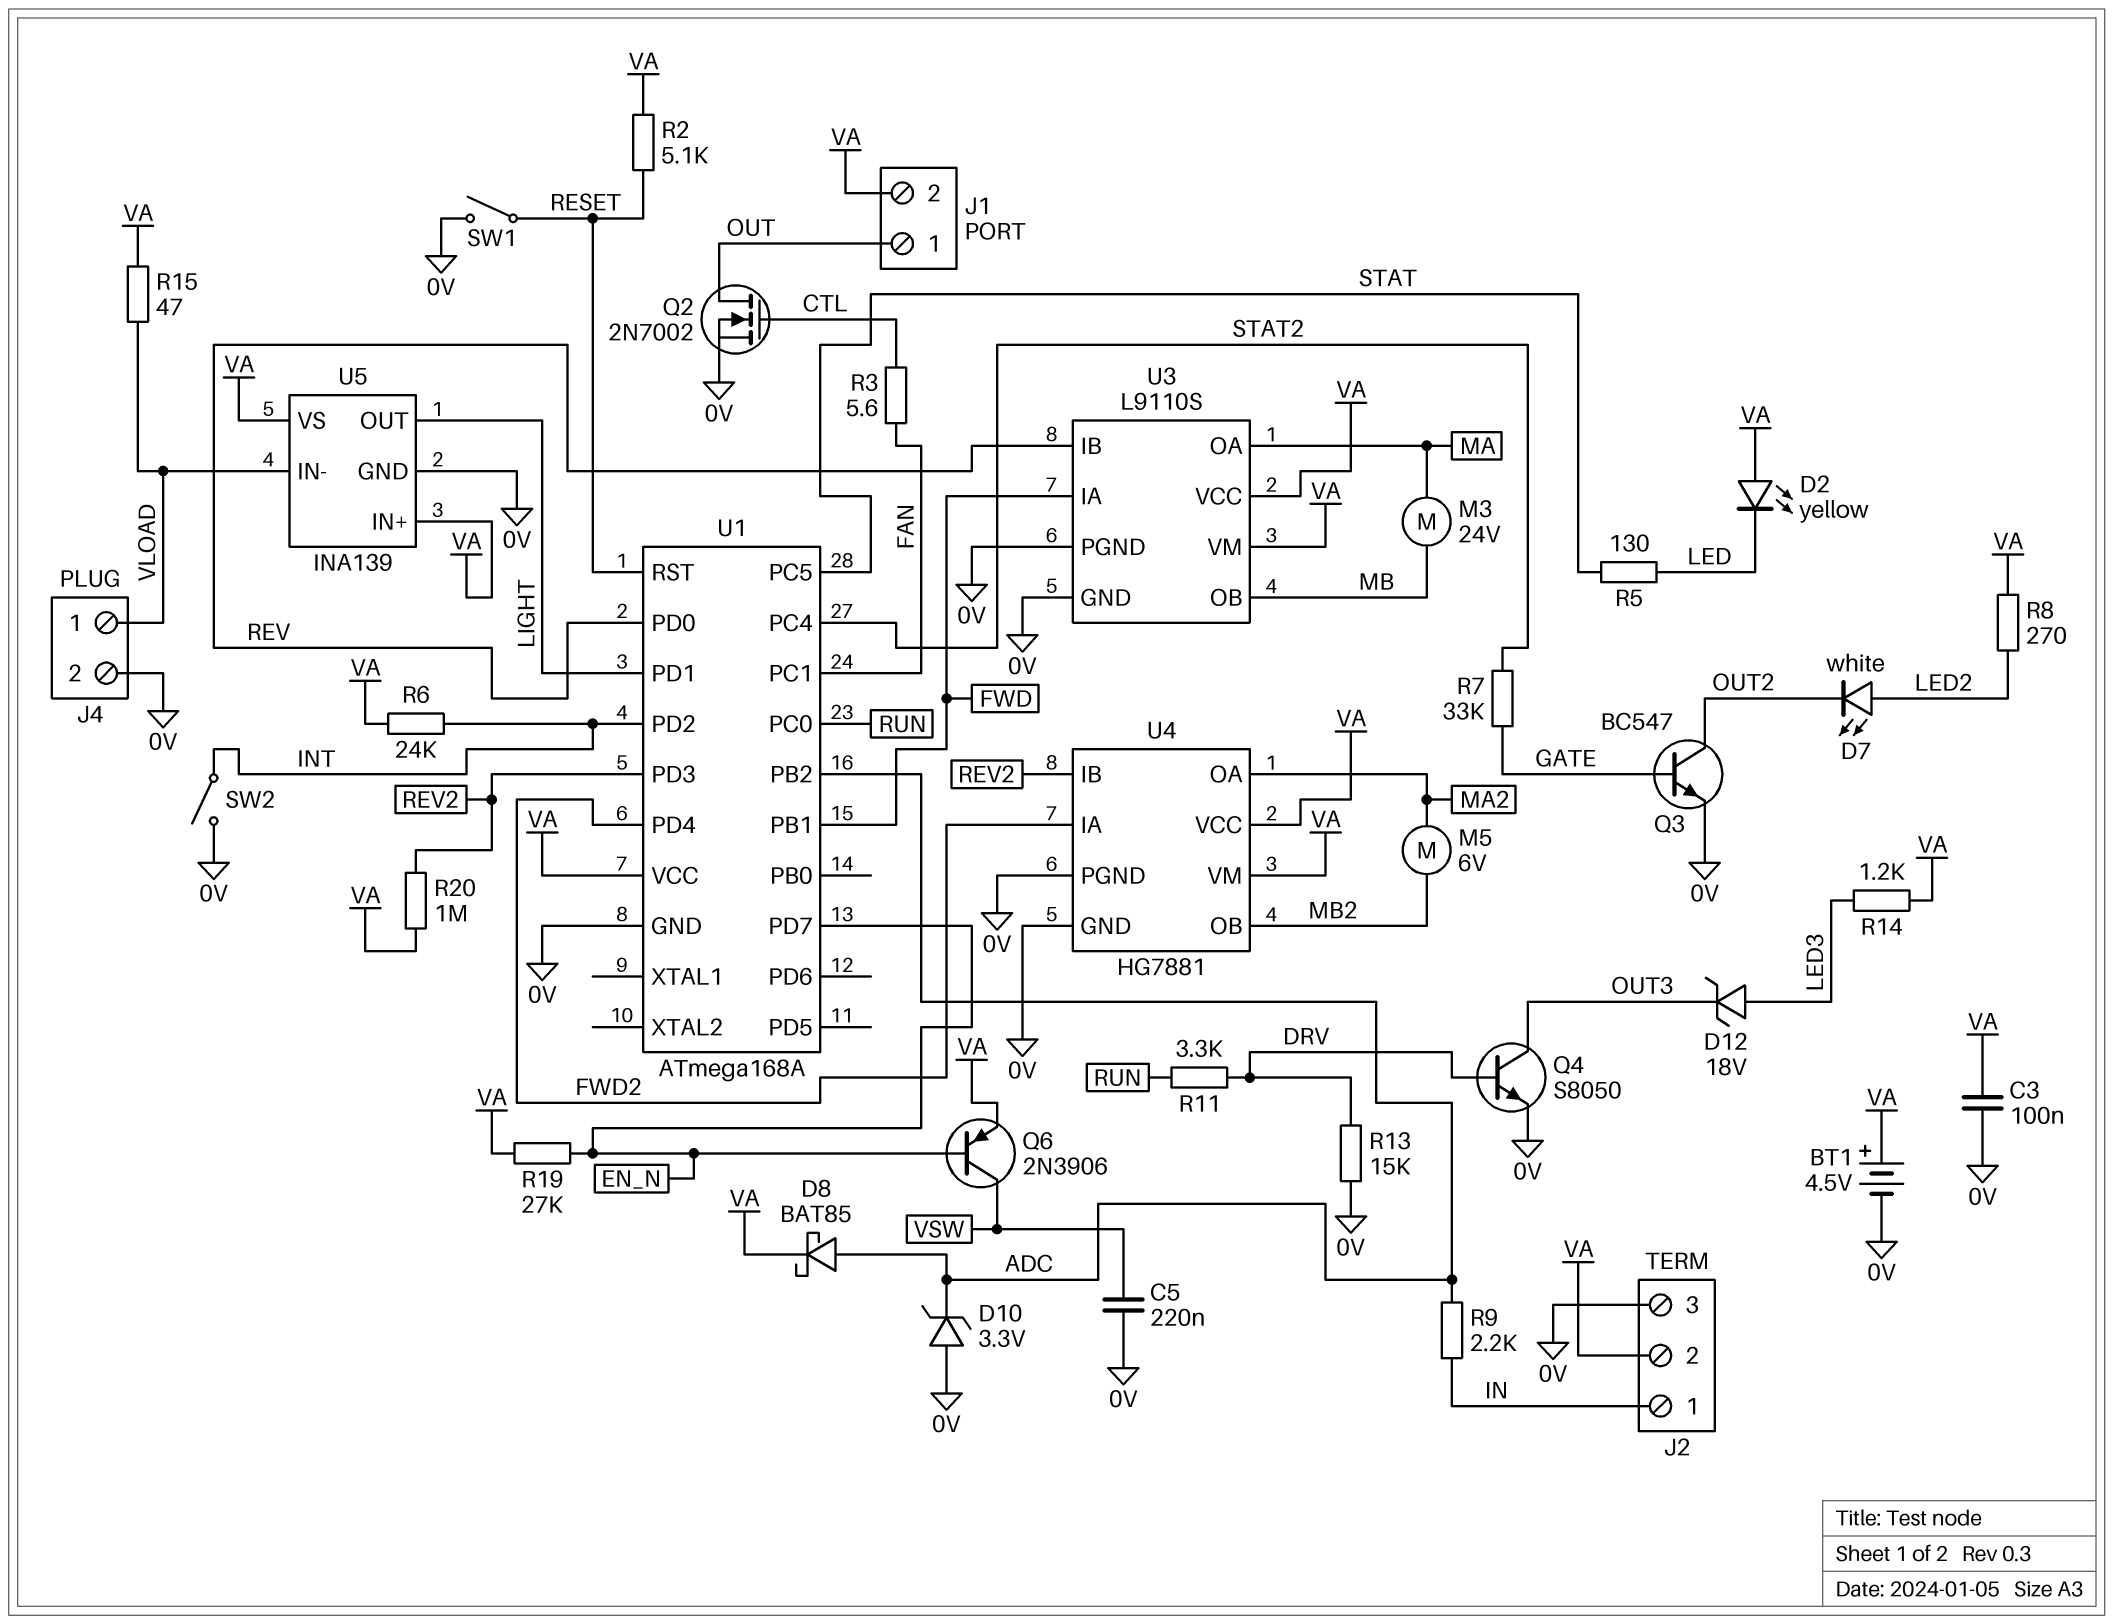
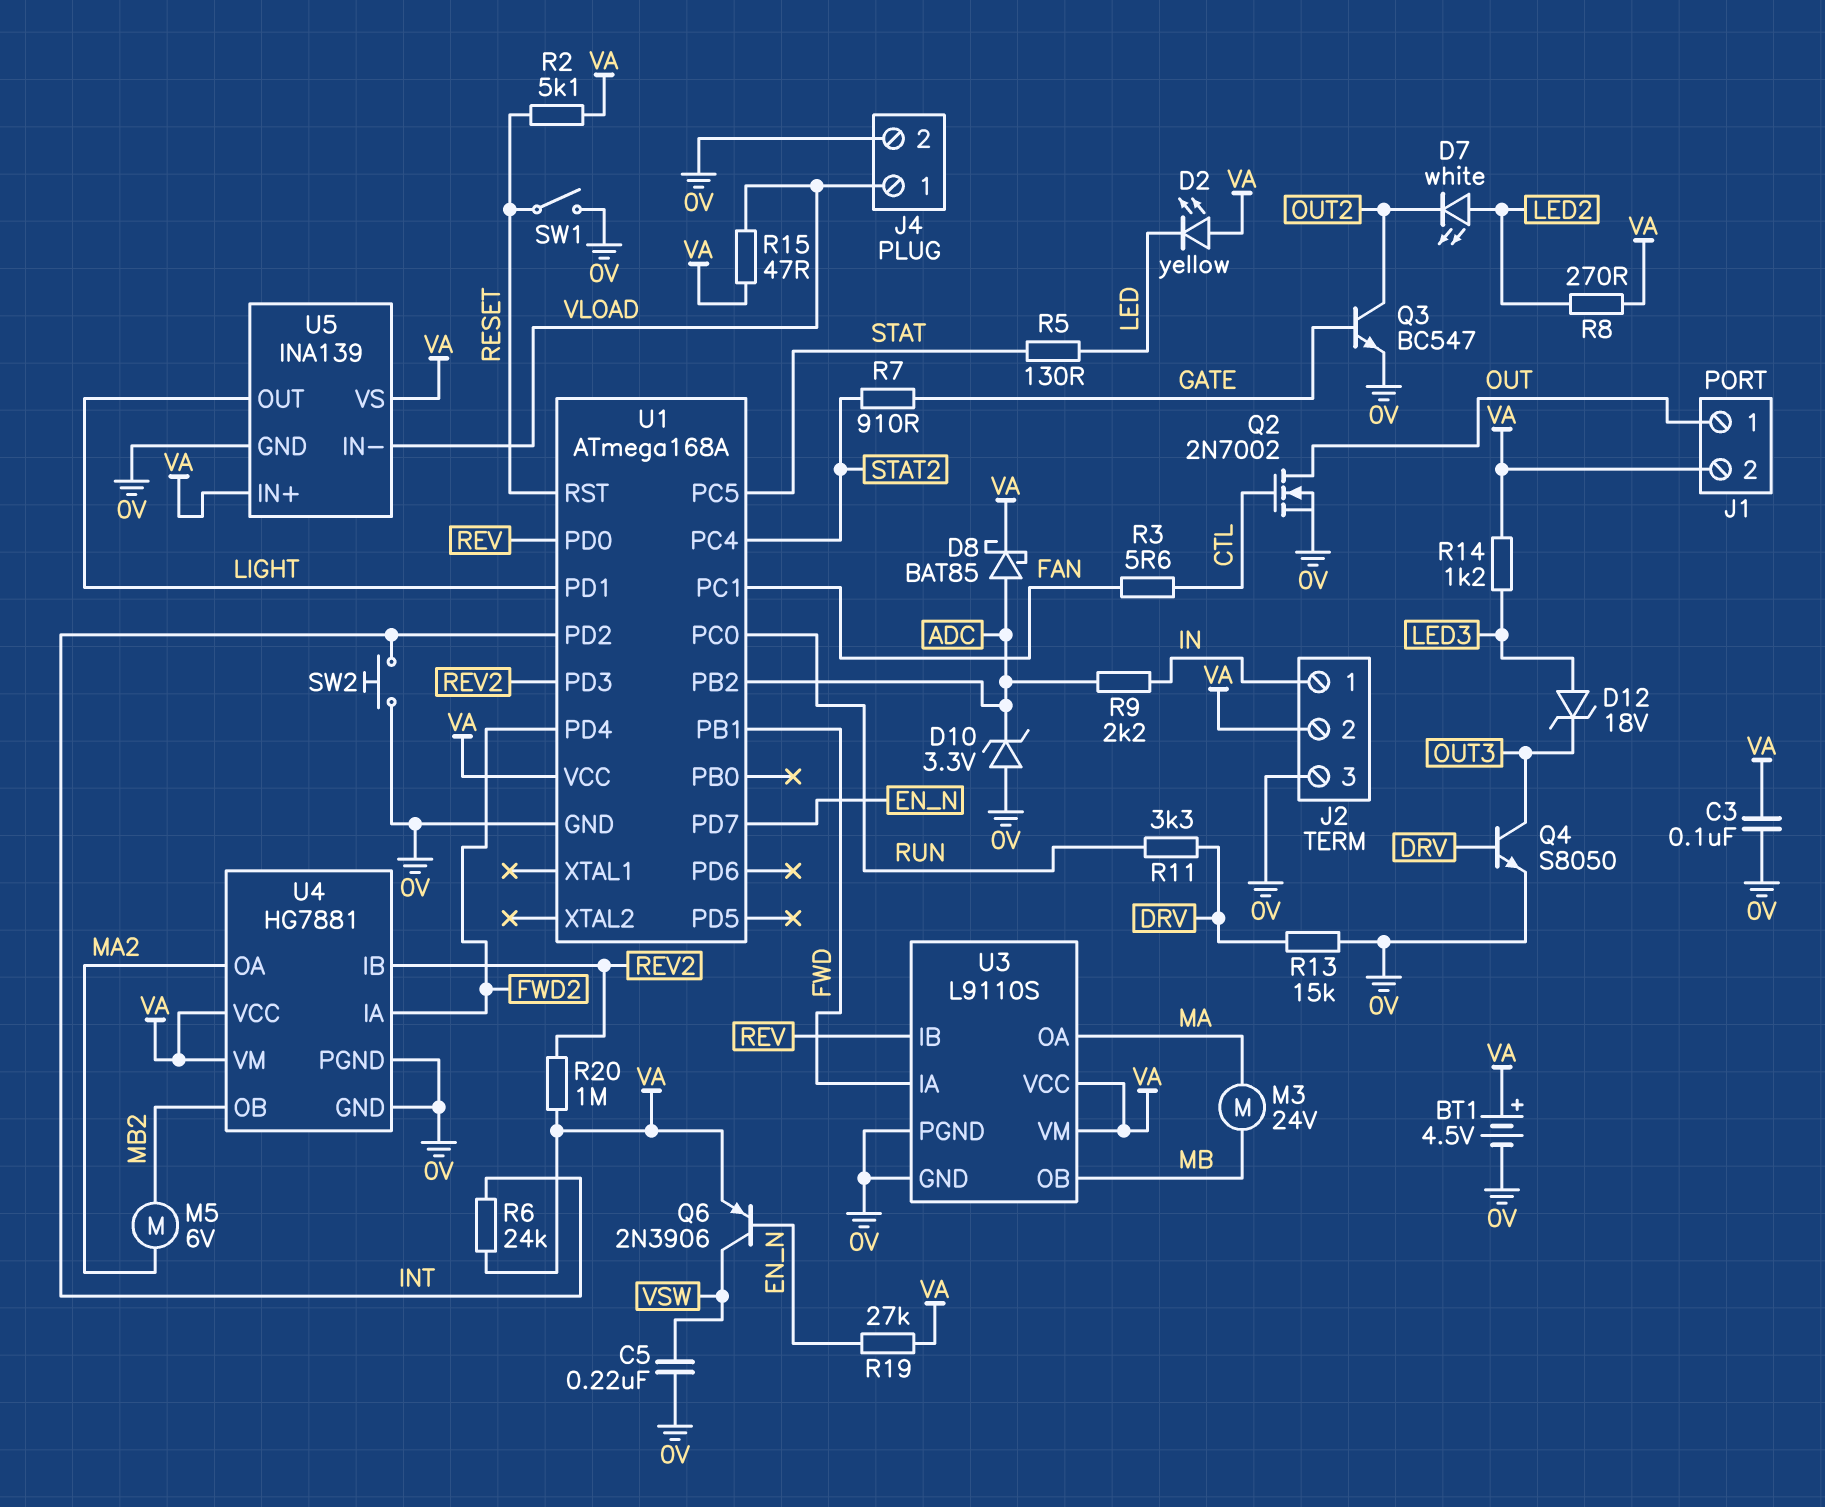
R7: 33k (GATE, STAT2) -> 910 (GATE, STAT2)
SW2: switch (0V, INT) -> button (0V, INT)

